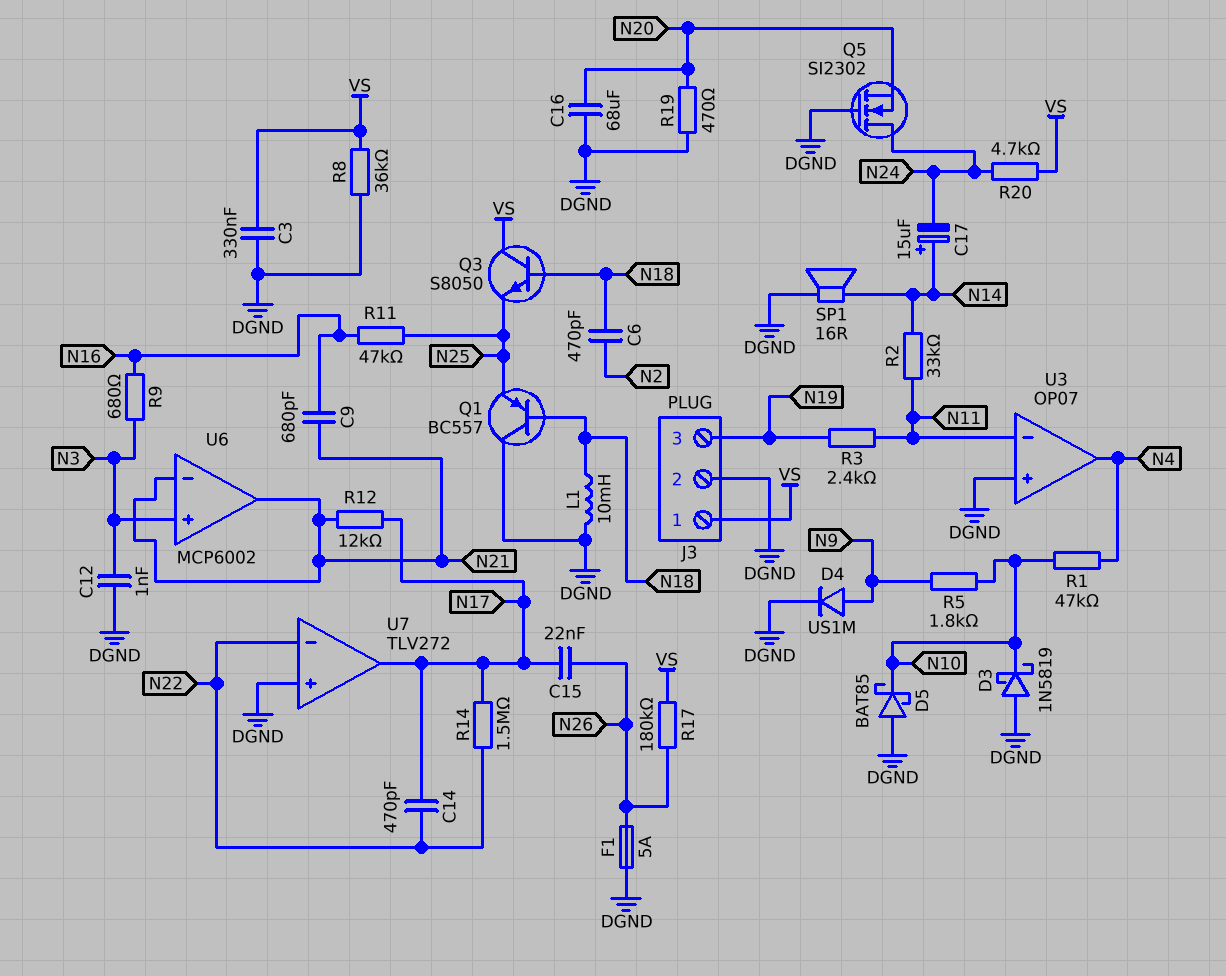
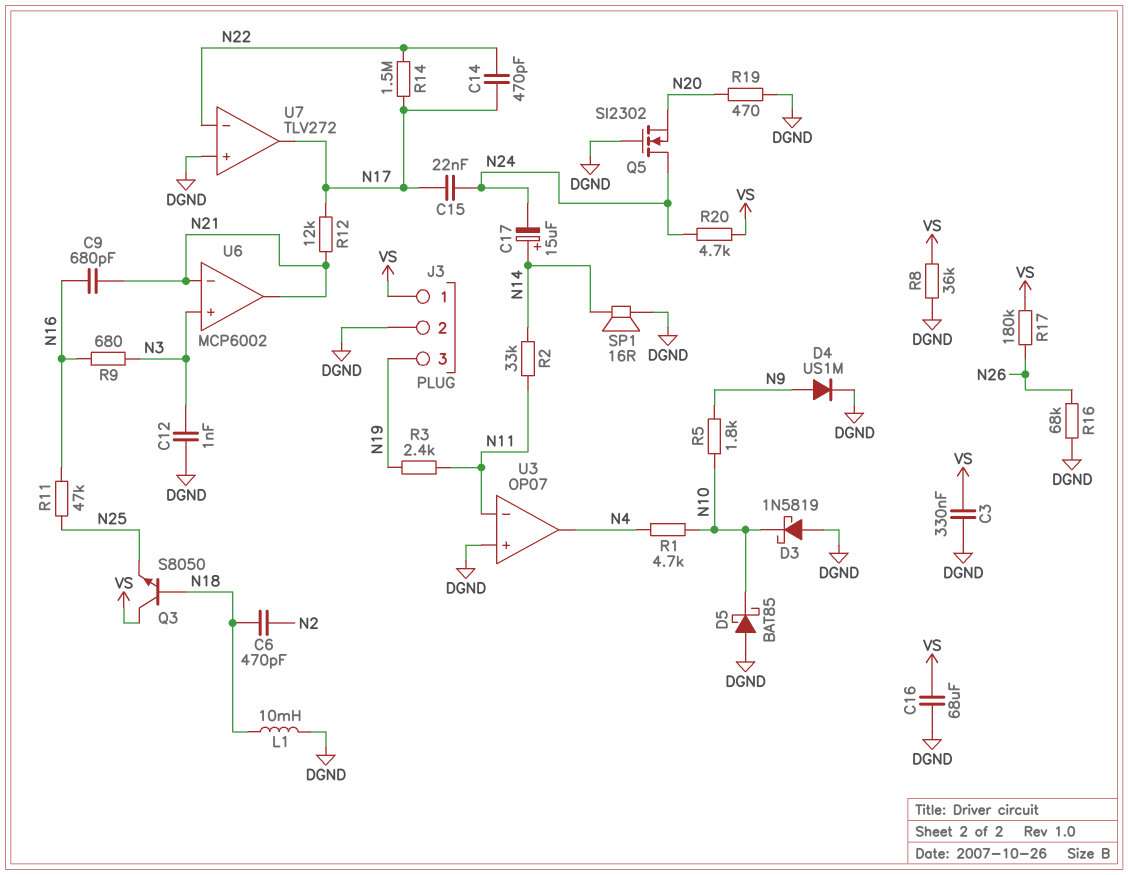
C15: 22nF (N17, N26) -> 22nF (N17, N24)
C16: 68uF (DGND, N20) -> 68uF (DGND, VS)
F1: 5A (DGND, N26) -> none
Q1: PNP BC557 (B N18, C DGND, E N25) -> none
R1: 47k (N4, N10) -> 4.7k (N4, N10)
R16: none -> 68k (DGND, N26)

